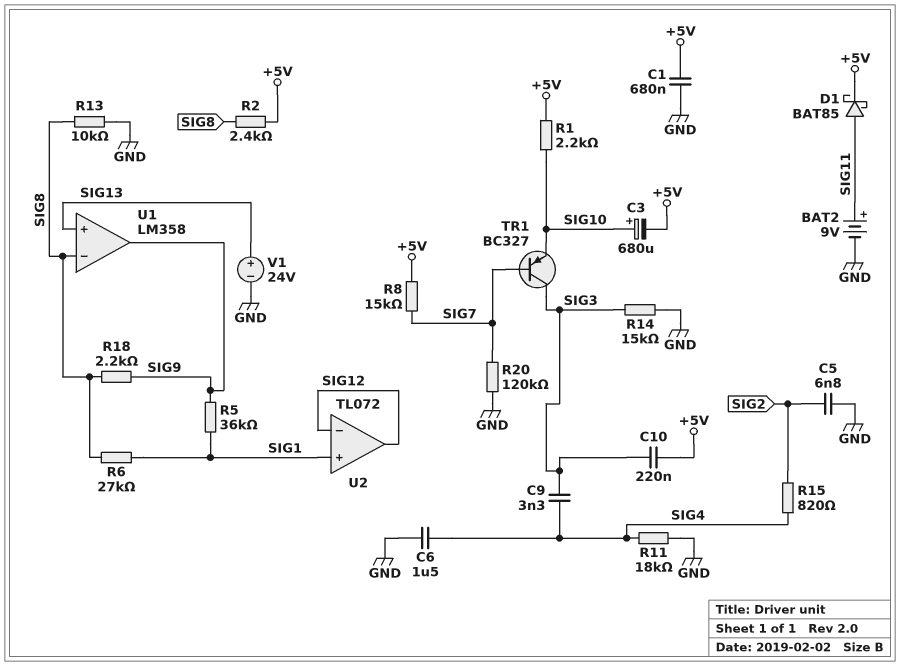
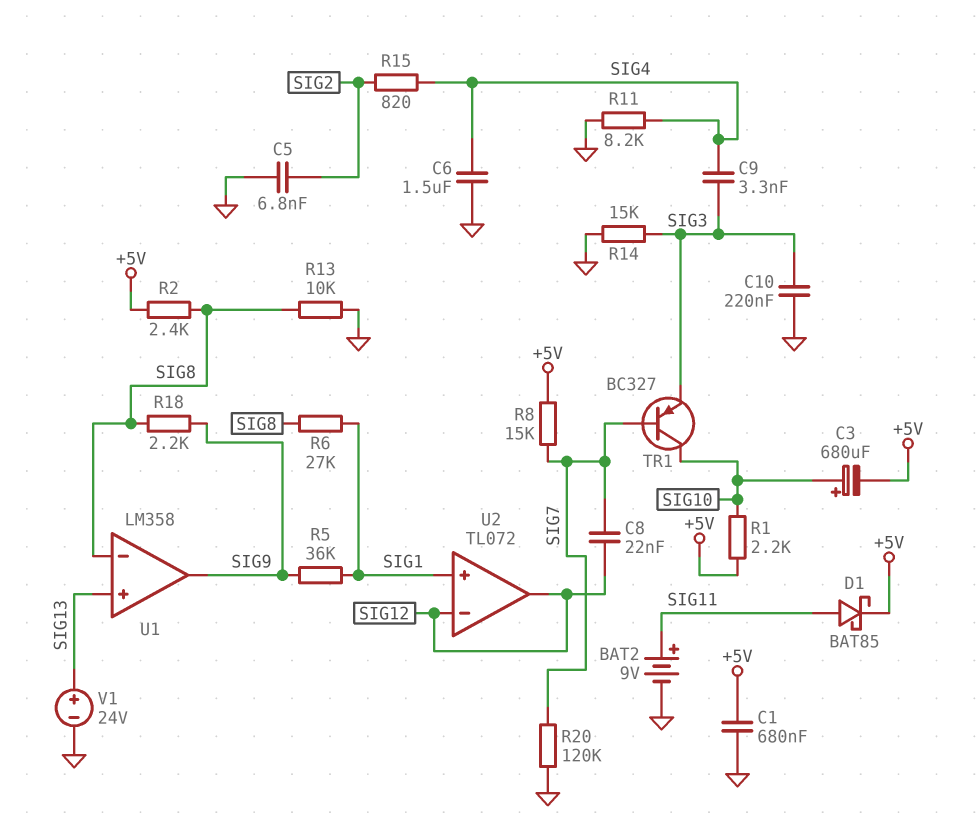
C8: none -> 22nF (SIG7, SIG12)
C10: 220nF (+5V, SIG3) -> 220nF (GND, SIG3)
R11: 18k (GND, SIG4) -> 8.2k (GND, SIG4)
TR1: PNP BC327 (B SIG7, C SIG3, E SIG10) -> PNP BC327 (B SIG7, C SIG10, E SIG3)

